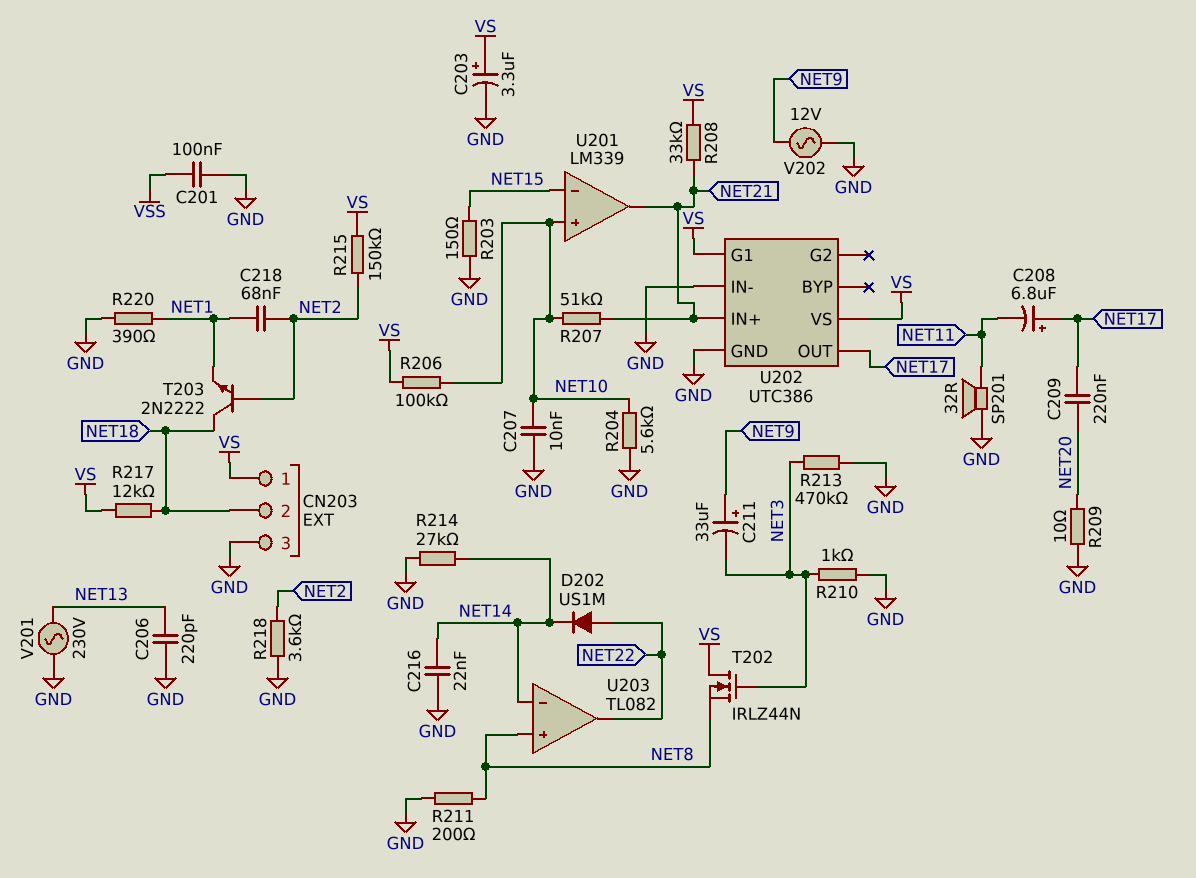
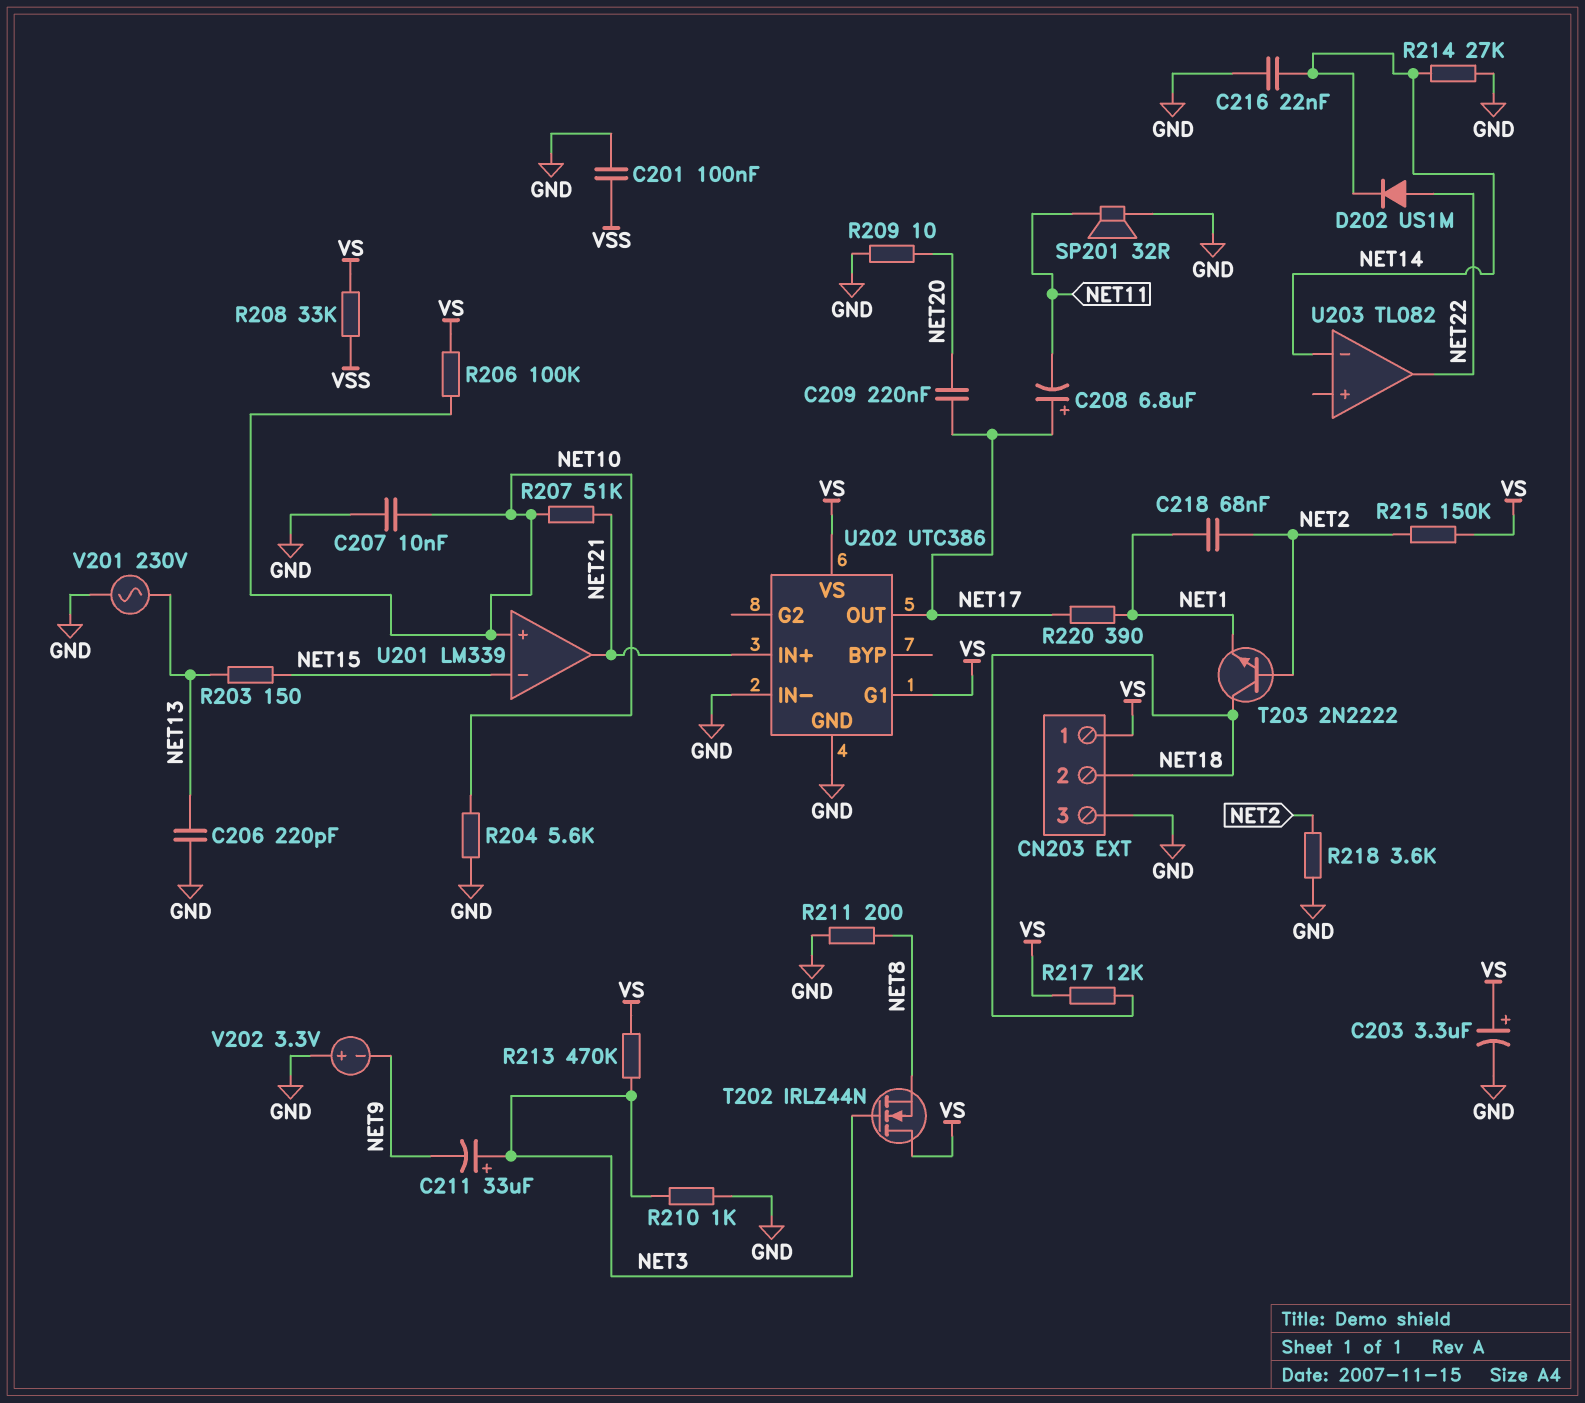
C211: 33uF (plus NET9, minus NET3) -> 33uF (plus NET3, minus NET9)
R203: 150 (GND, NET15) -> 150 (NET13, NET15)
R208: 33k (NET21, VS) -> 33k (VS, VSS)
R213: 470k (GND, NET3) -> 470k (NET3, VS)
R220: 390 (GND, NET1) -> 390 (NET1, NET17)
U203 pin in+: NET8 -> none
V202: AC 12V (GND, NET9) -> 3.3V (plus GND, minus NET9)

